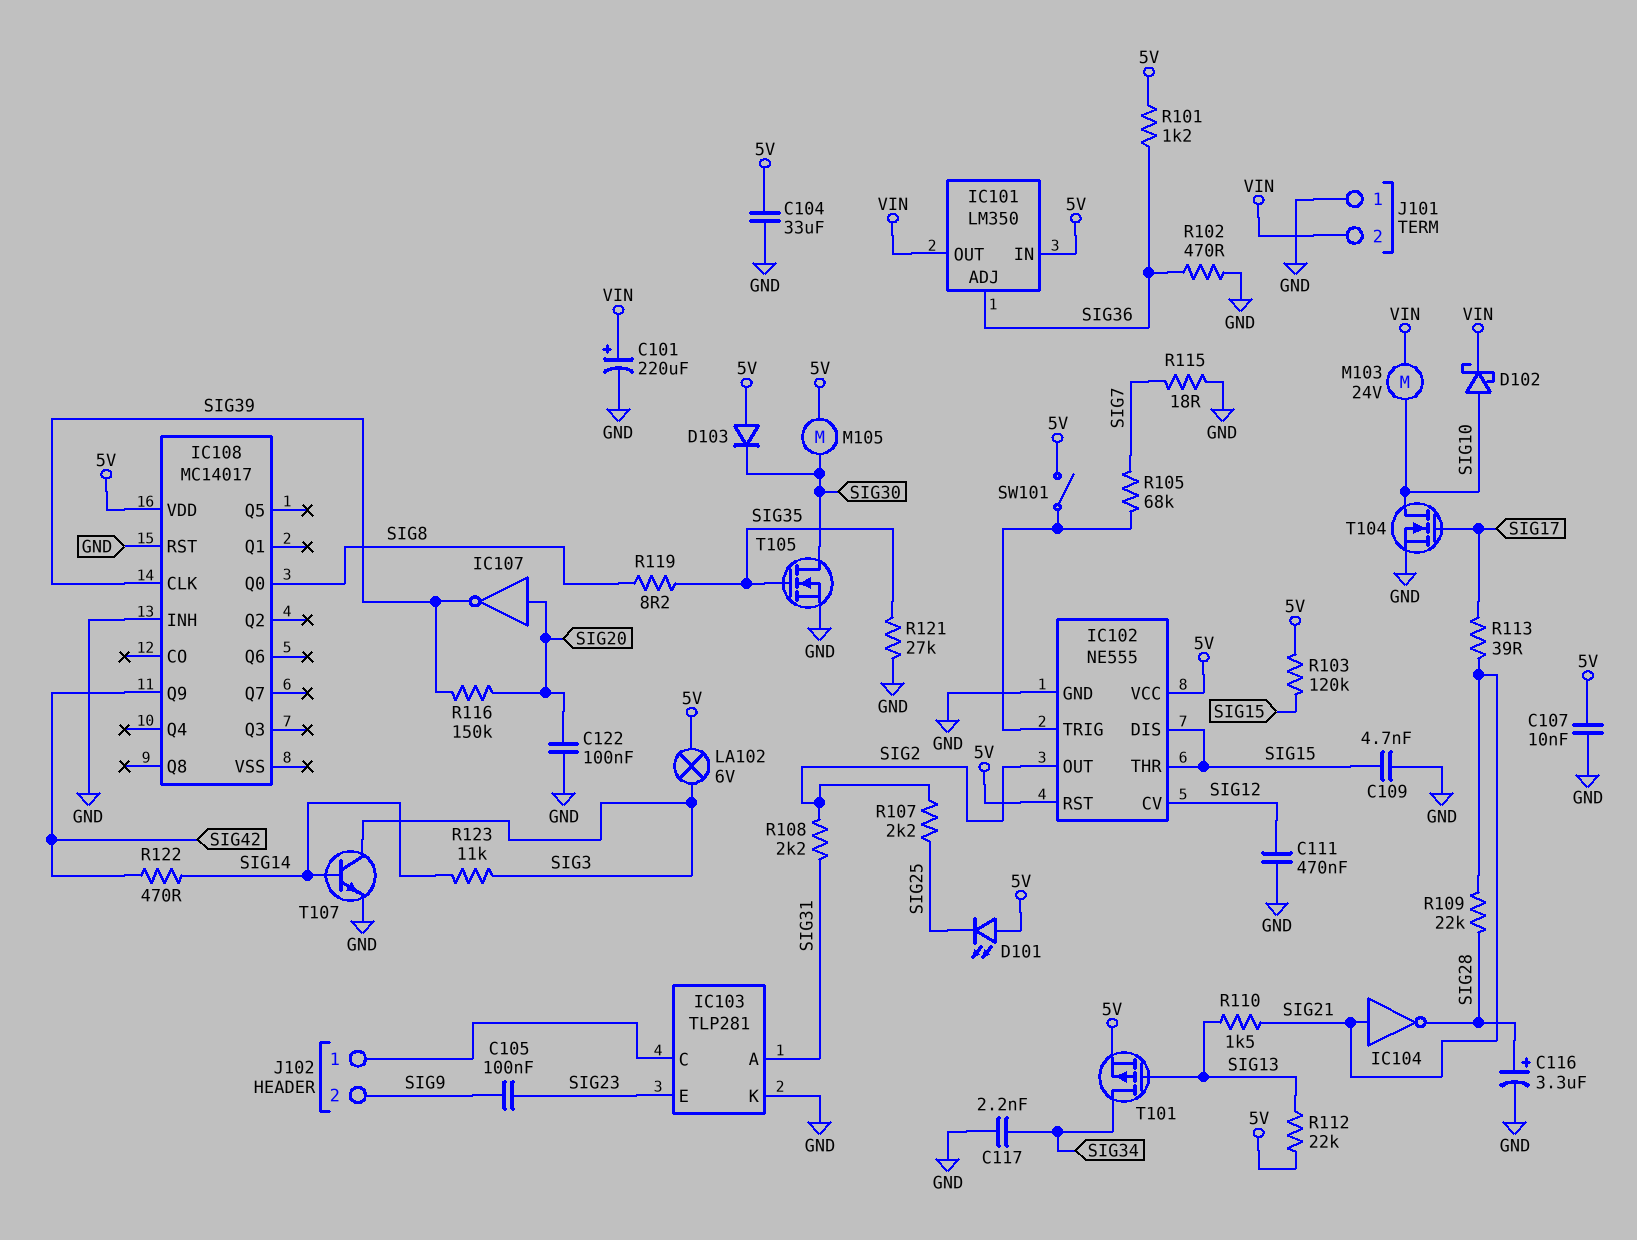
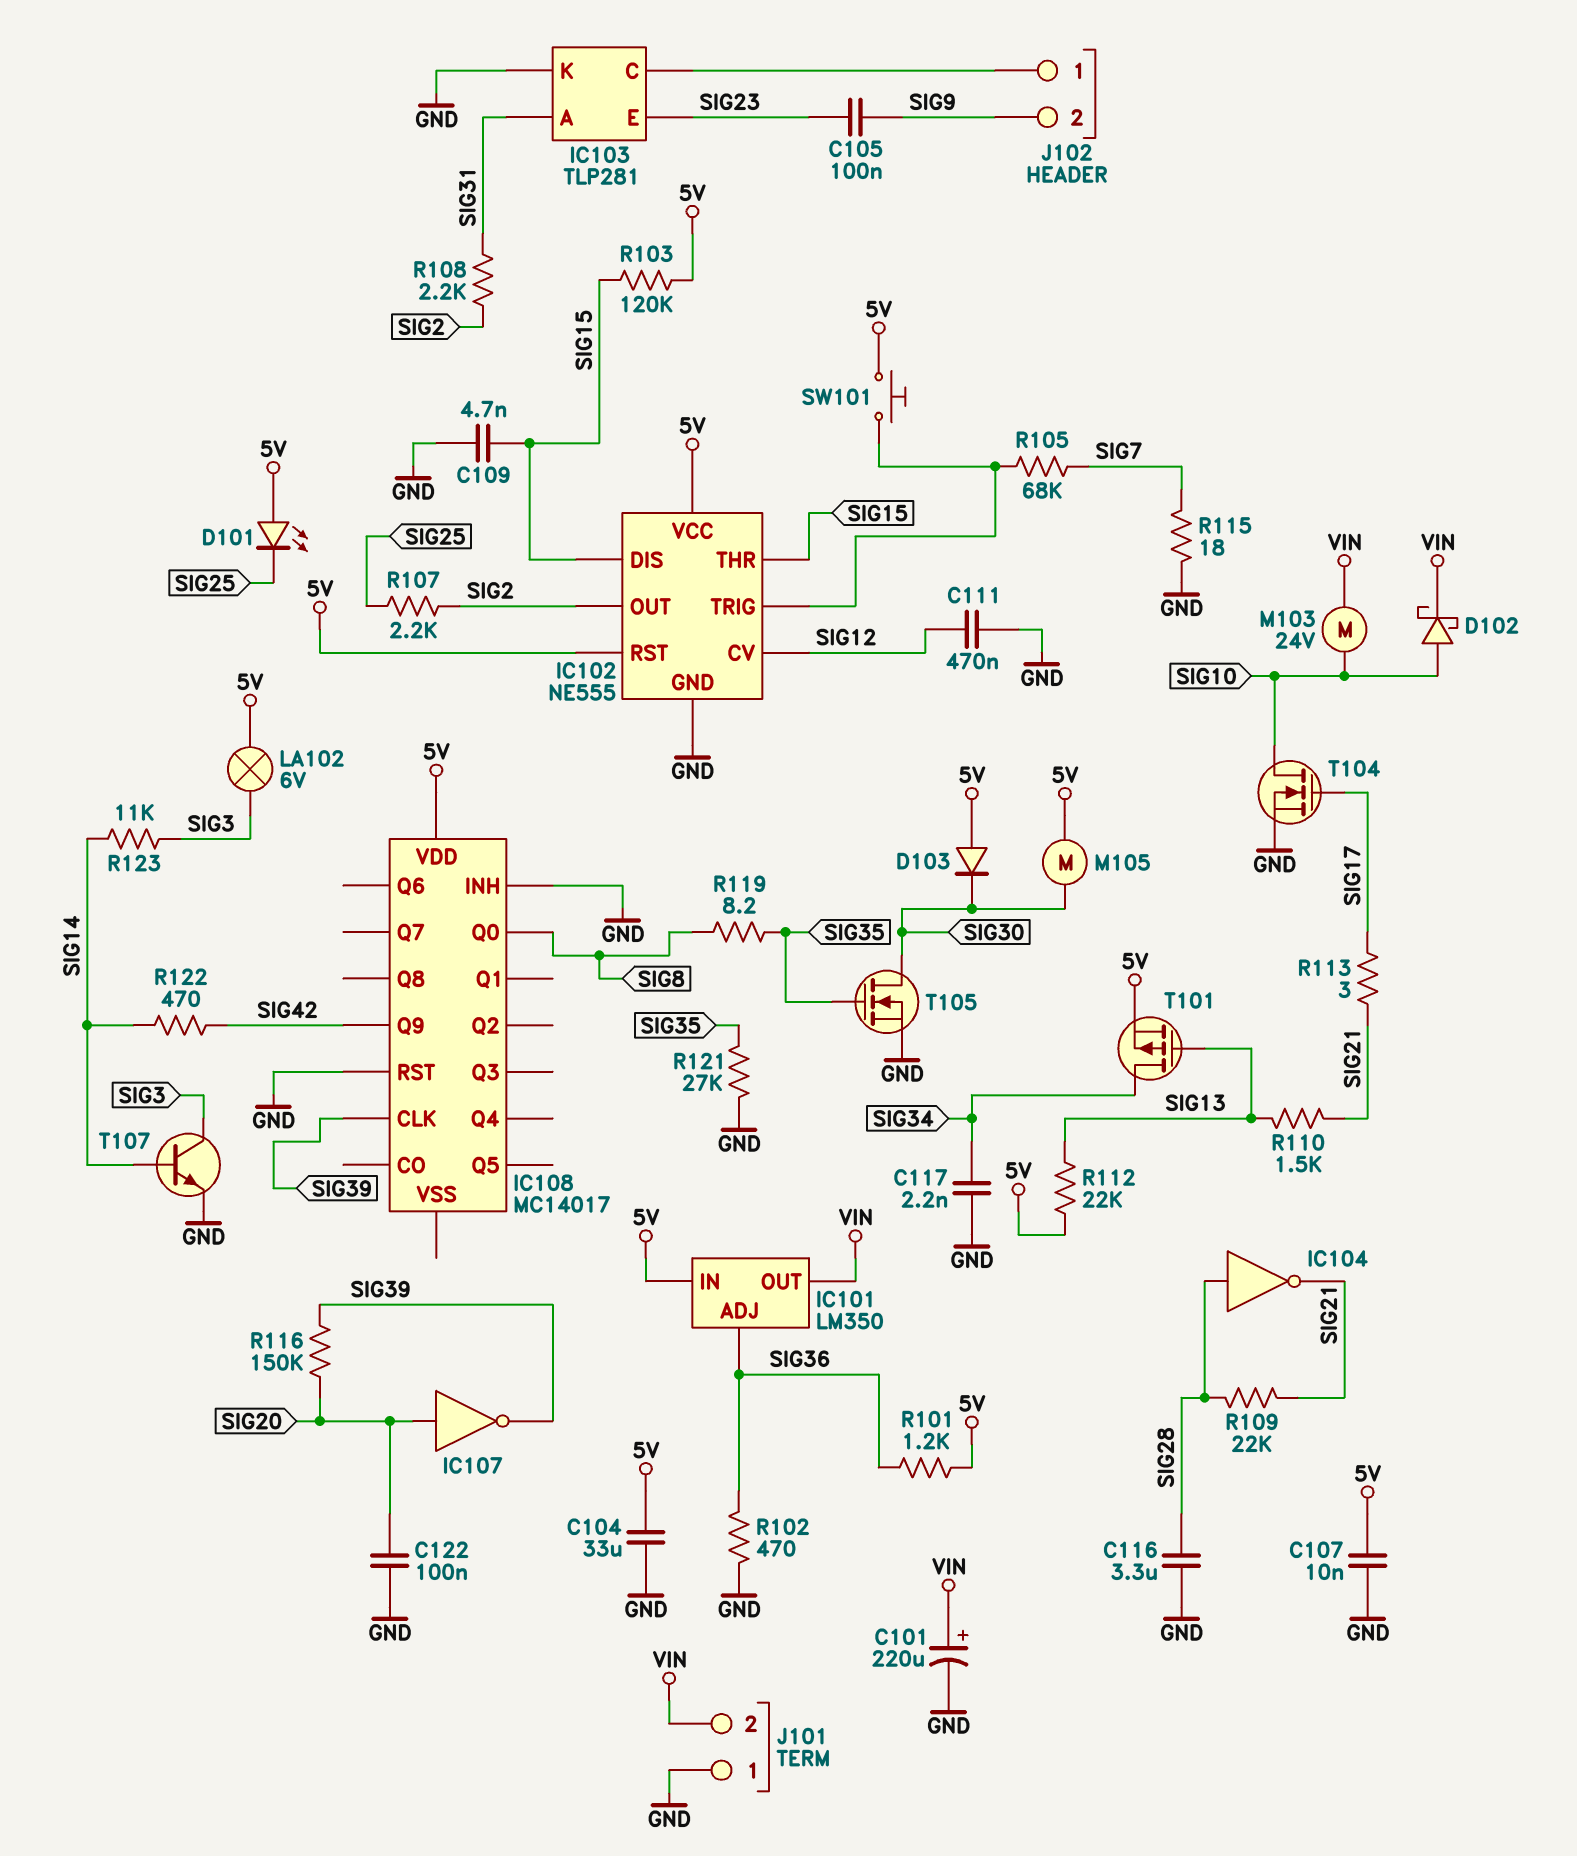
C116: 3.3uF (plus SIG28, minus GND) -> 3.3uF (GND, SIG28)
IC104: NOT (in SIG21, out SIG28) -> NOT (in SIG28, out SIG21)
R113: 39 (SIG17, SIG21) -> 3 (SIG17, SIG21)
SW101: switch (5V, IC102/TRIG) -> button (5V, IC102/TRIG)

